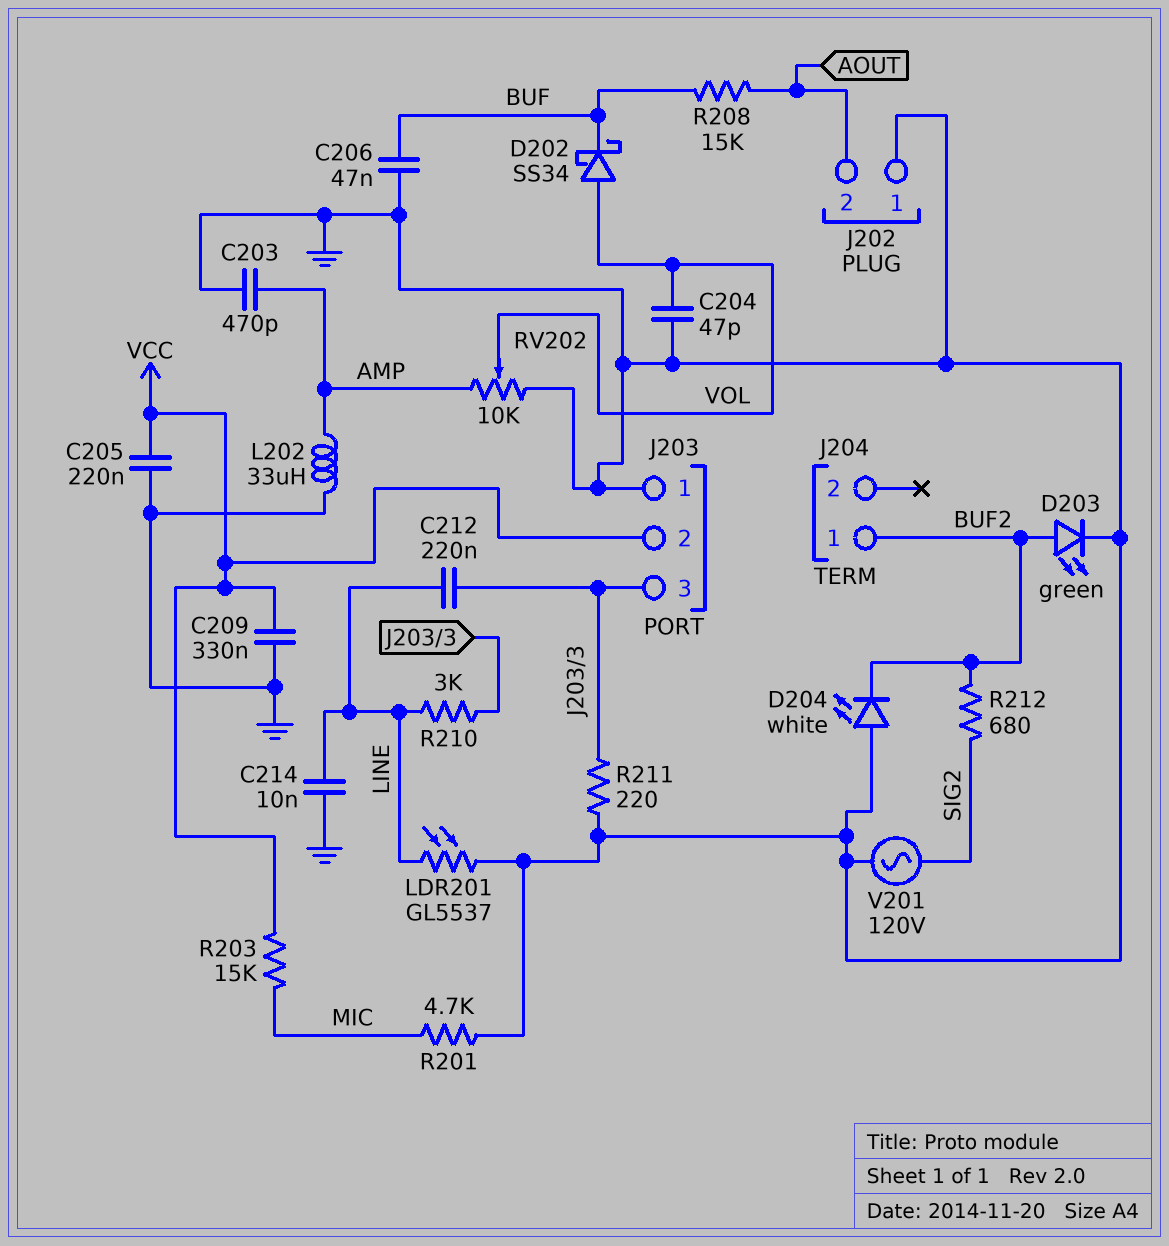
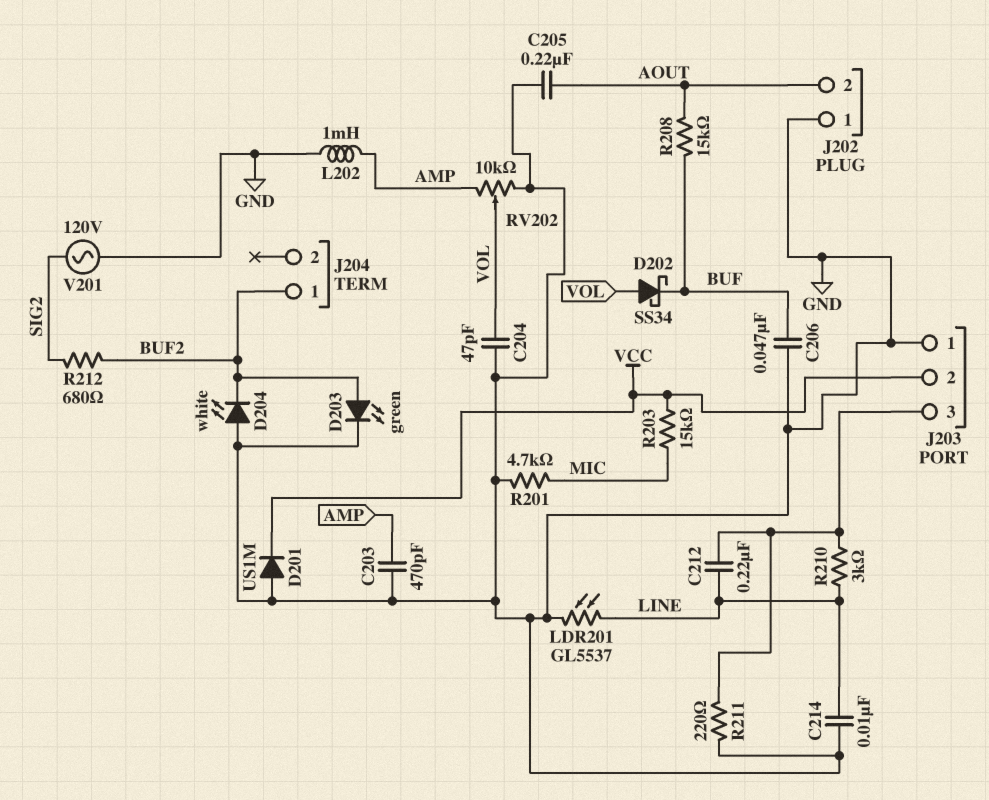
C205: 220nF (GND, VCC) -> 220nF (AOUT, GND)
C209: 330nF (GND, VCC) -> none
D201: none -> diode US1M (A GND, K VCC)
L202: 33uH (AMP, GND) -> 1mH (AMP, GND)

